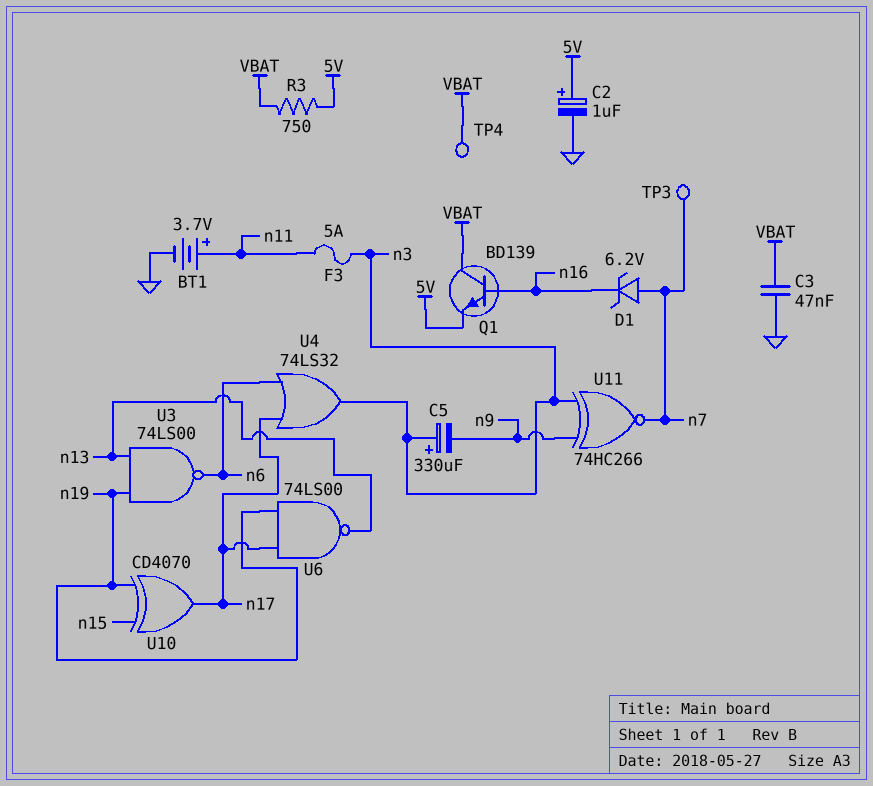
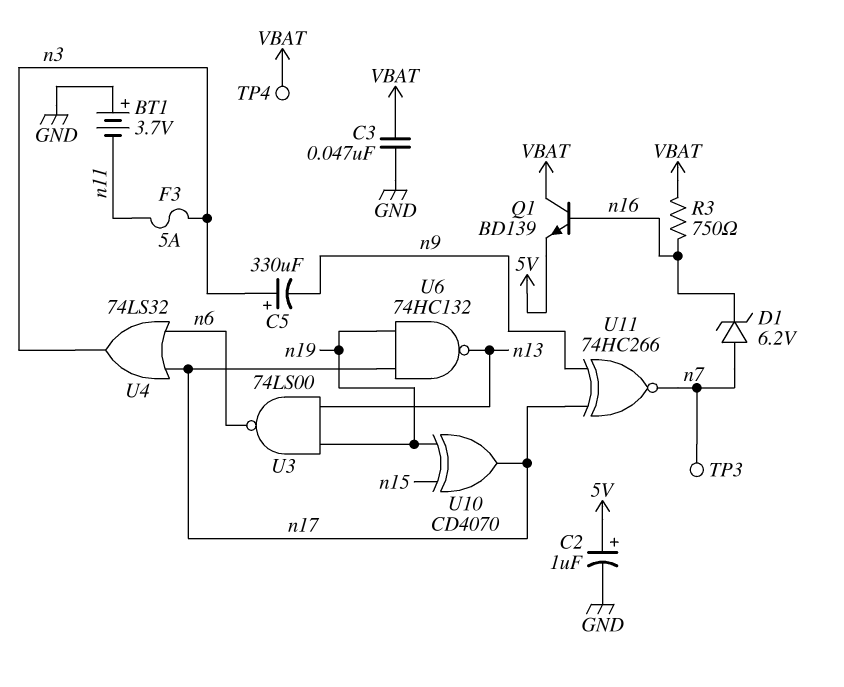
BT1: 3.7V (plus n11, minus GND) -> 3.7V (plus GND, minus n11)
R3: 750 (5V, VBAT) -> 750 (VBAT, n16)
U6: NAND 74LS00 (in n17, in n19, out n13) -> NAND 74HC132 (in n17, in n19, out n13)
U11: XNOR 74HC266 (in n3, in n9, out n7) -> XNOR 74HC266 (in n9, in n17, out n7)

